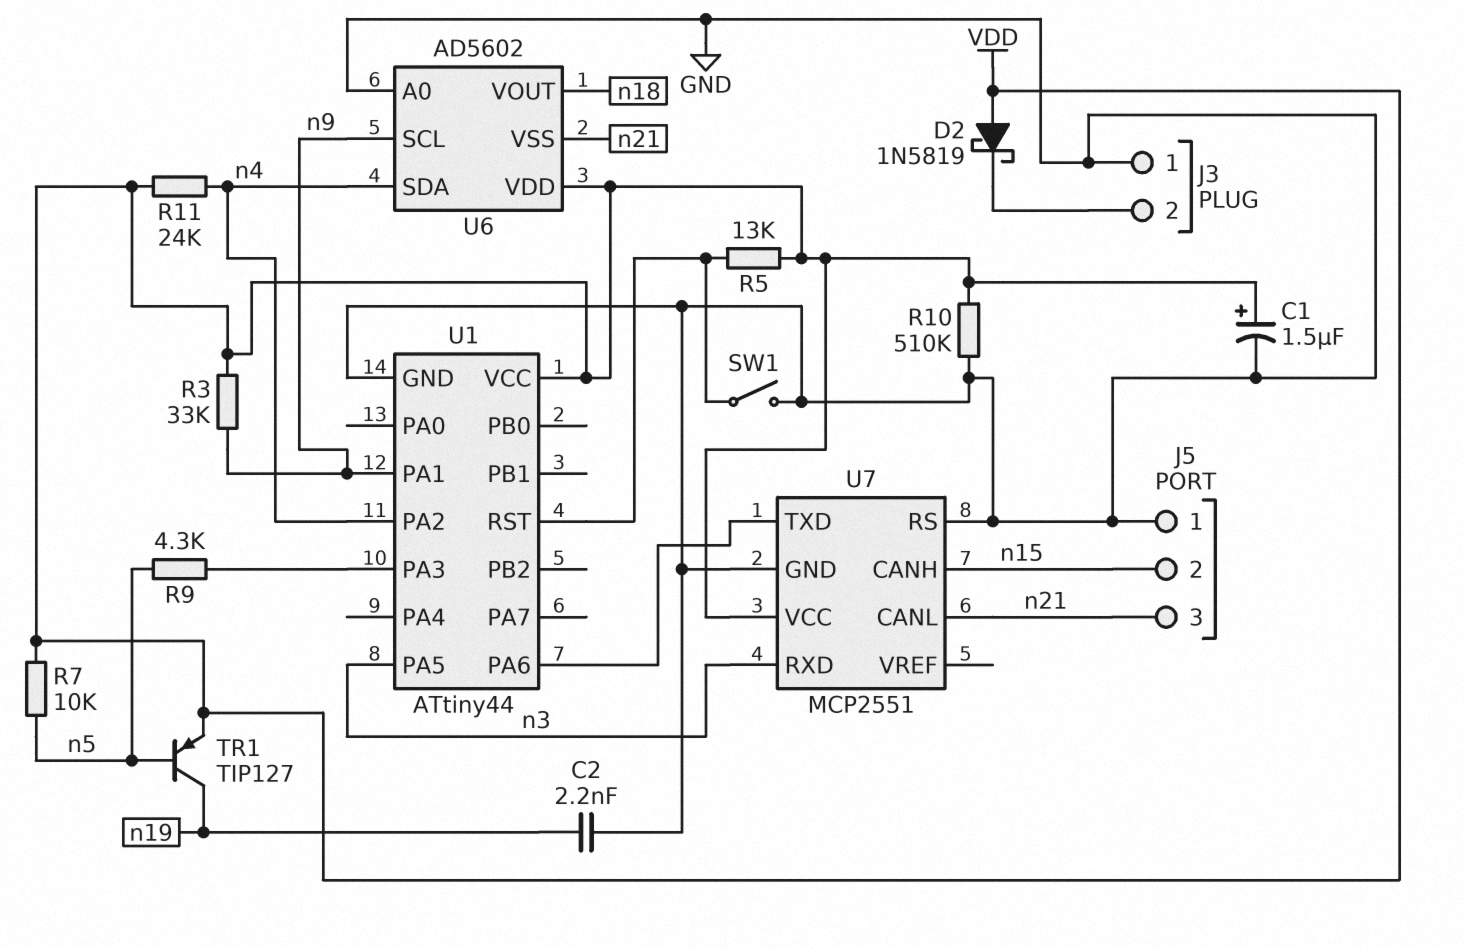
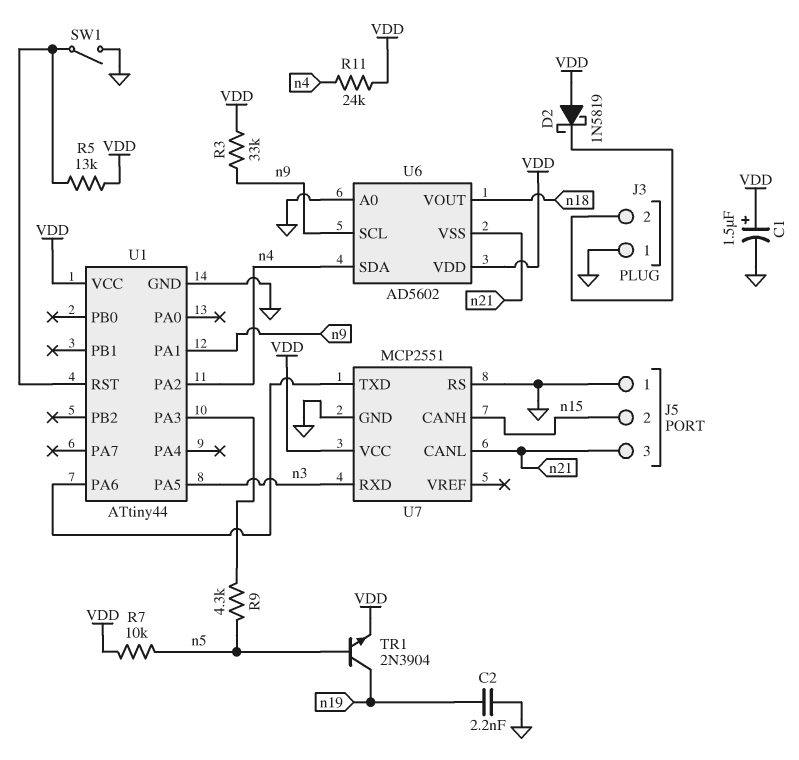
R10: 510k (GND, VDD) -> none
TR1: PNP TIP127 (B n5, C n19, E VDD) -> NPN 2N3904 (B n5, C n19, E VDD)

